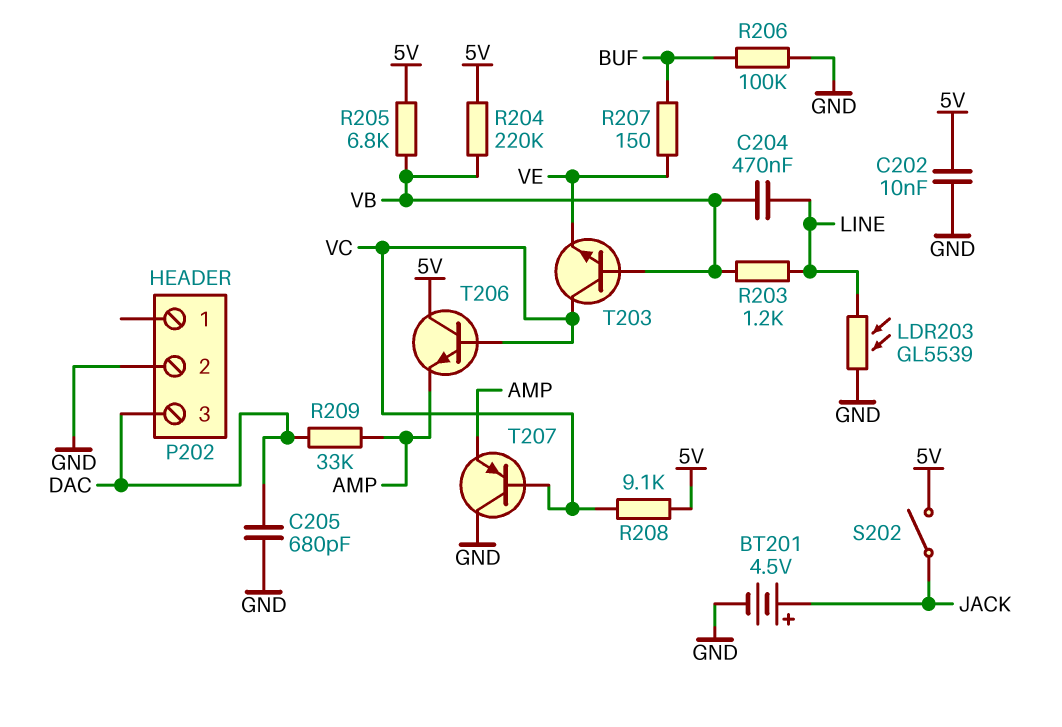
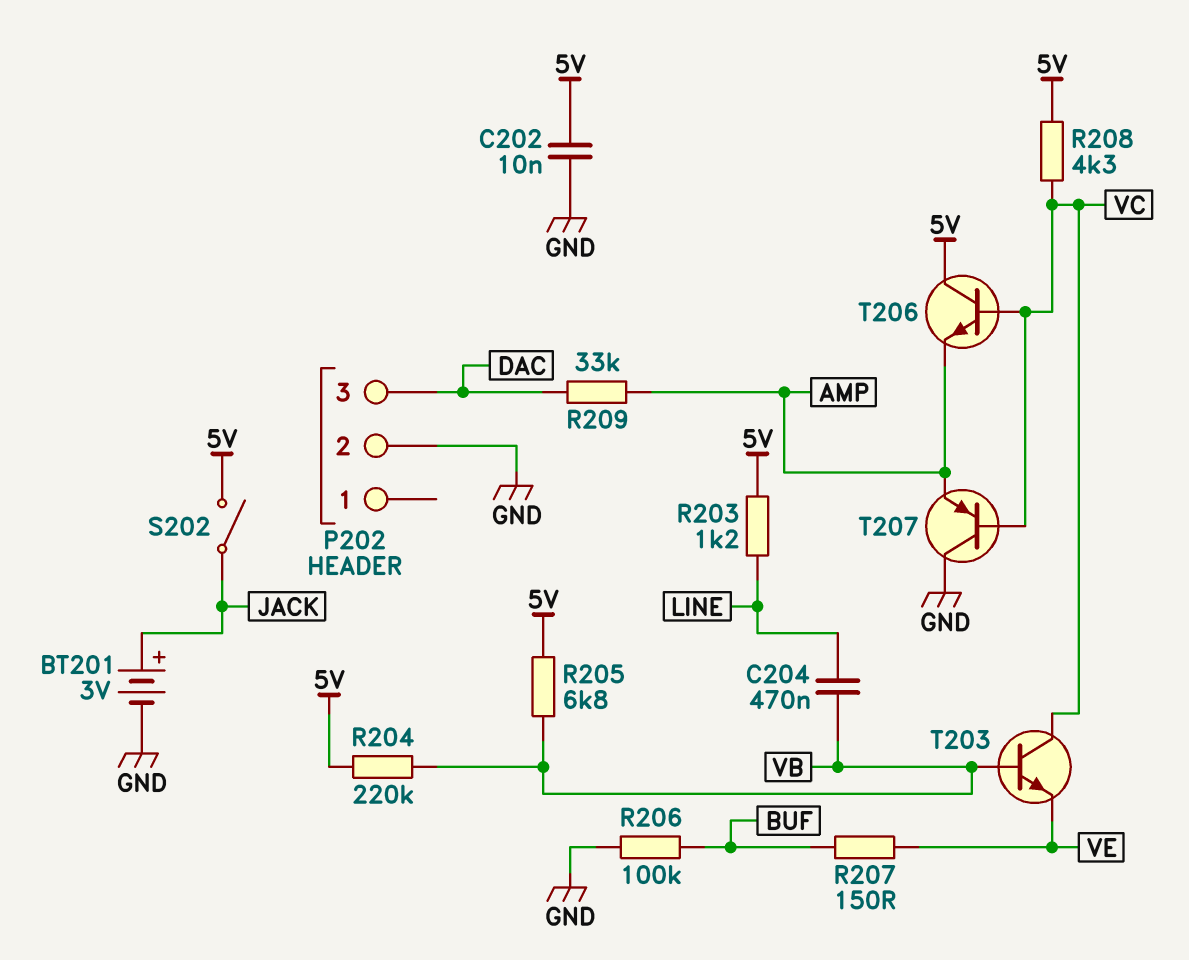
BT201: 4.5V (plus JACK, minus GND) -> 3V (plus JACK, minus GND)
C205: 680pF (DAC, GND) -> none
LDR203: GL5539 (GND, LINE) -> none
R203: 1.2k (LINE, VB) -> 1.2k (5V, LINE)
R208: 9.1k (5V, VC) -> 4.3k (5V, VC)

